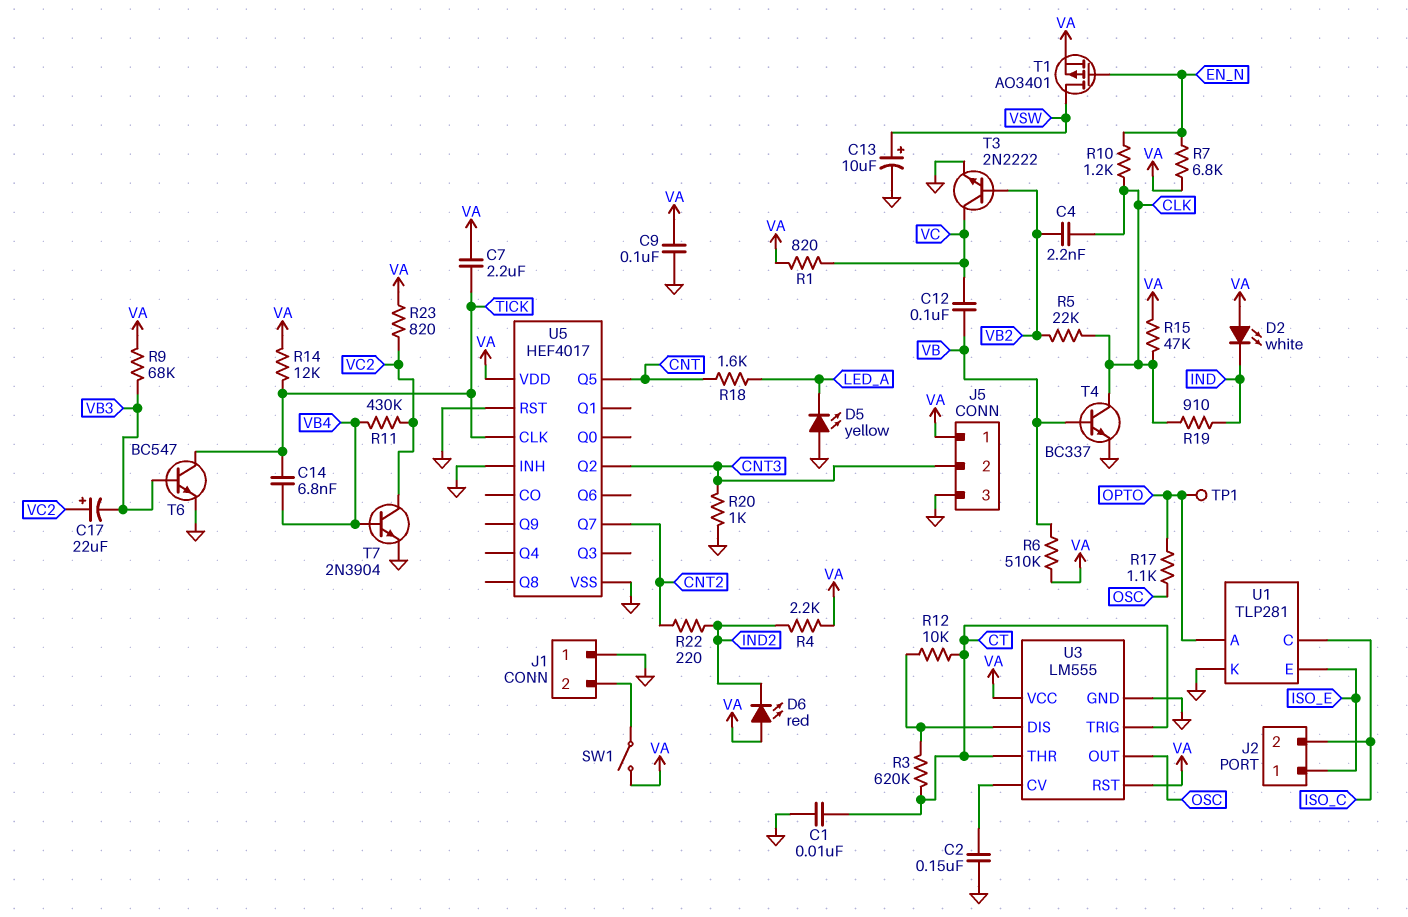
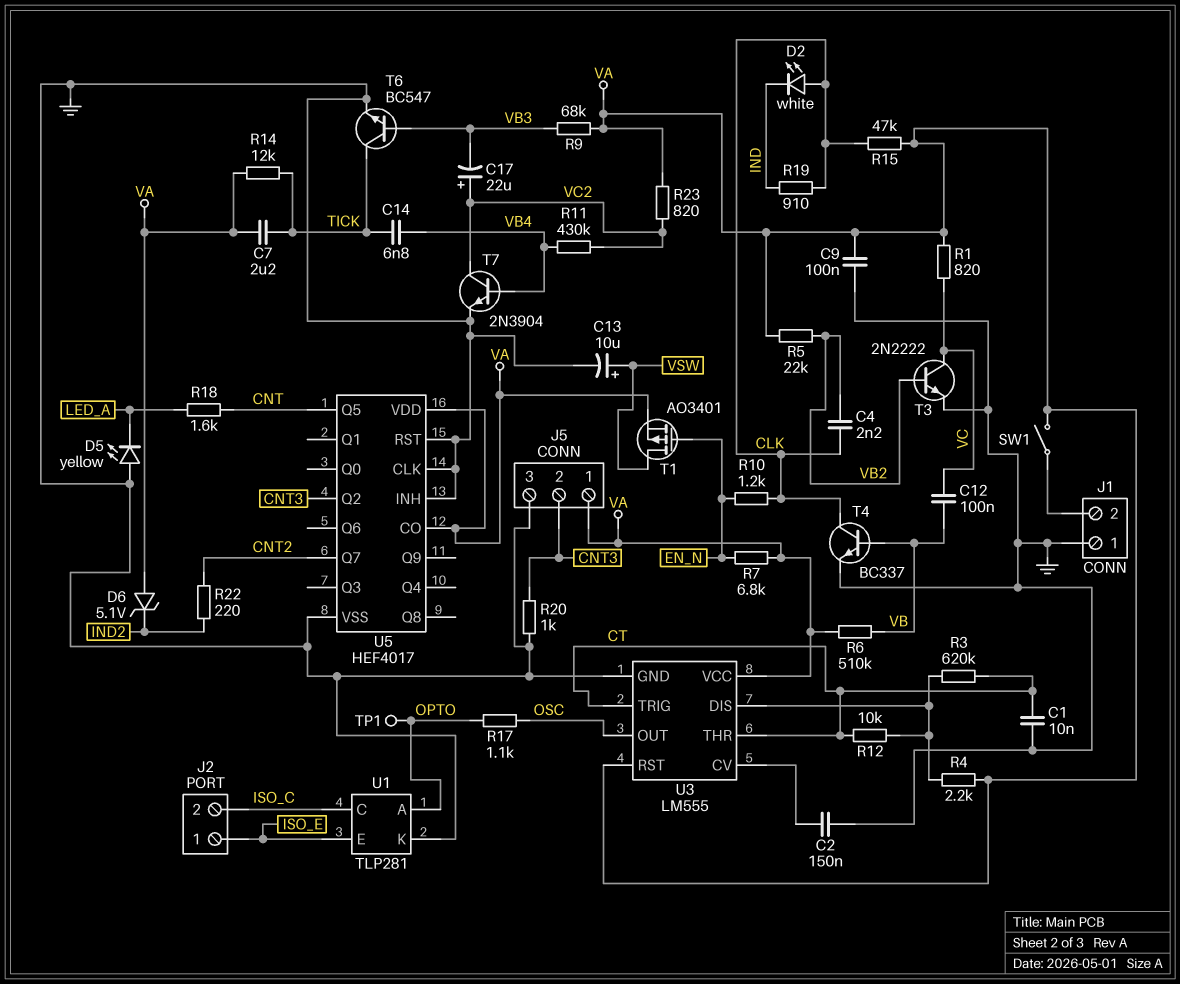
D2: LED white (A VA, K IND) -> LED white (A CLK, K IND)
D6: LED red (A VA, K IND2) -> zener 5.1V (A VA, K IND2)
R4: 2.2k (IND2, VA) -> 2.2k (U3/DIS, VA)
R5: 22k (CLK, VB2) -> 22k (VA, VB2)
U5 pin CLK: TICK -> GND
U5 pin CO: none -> VA

